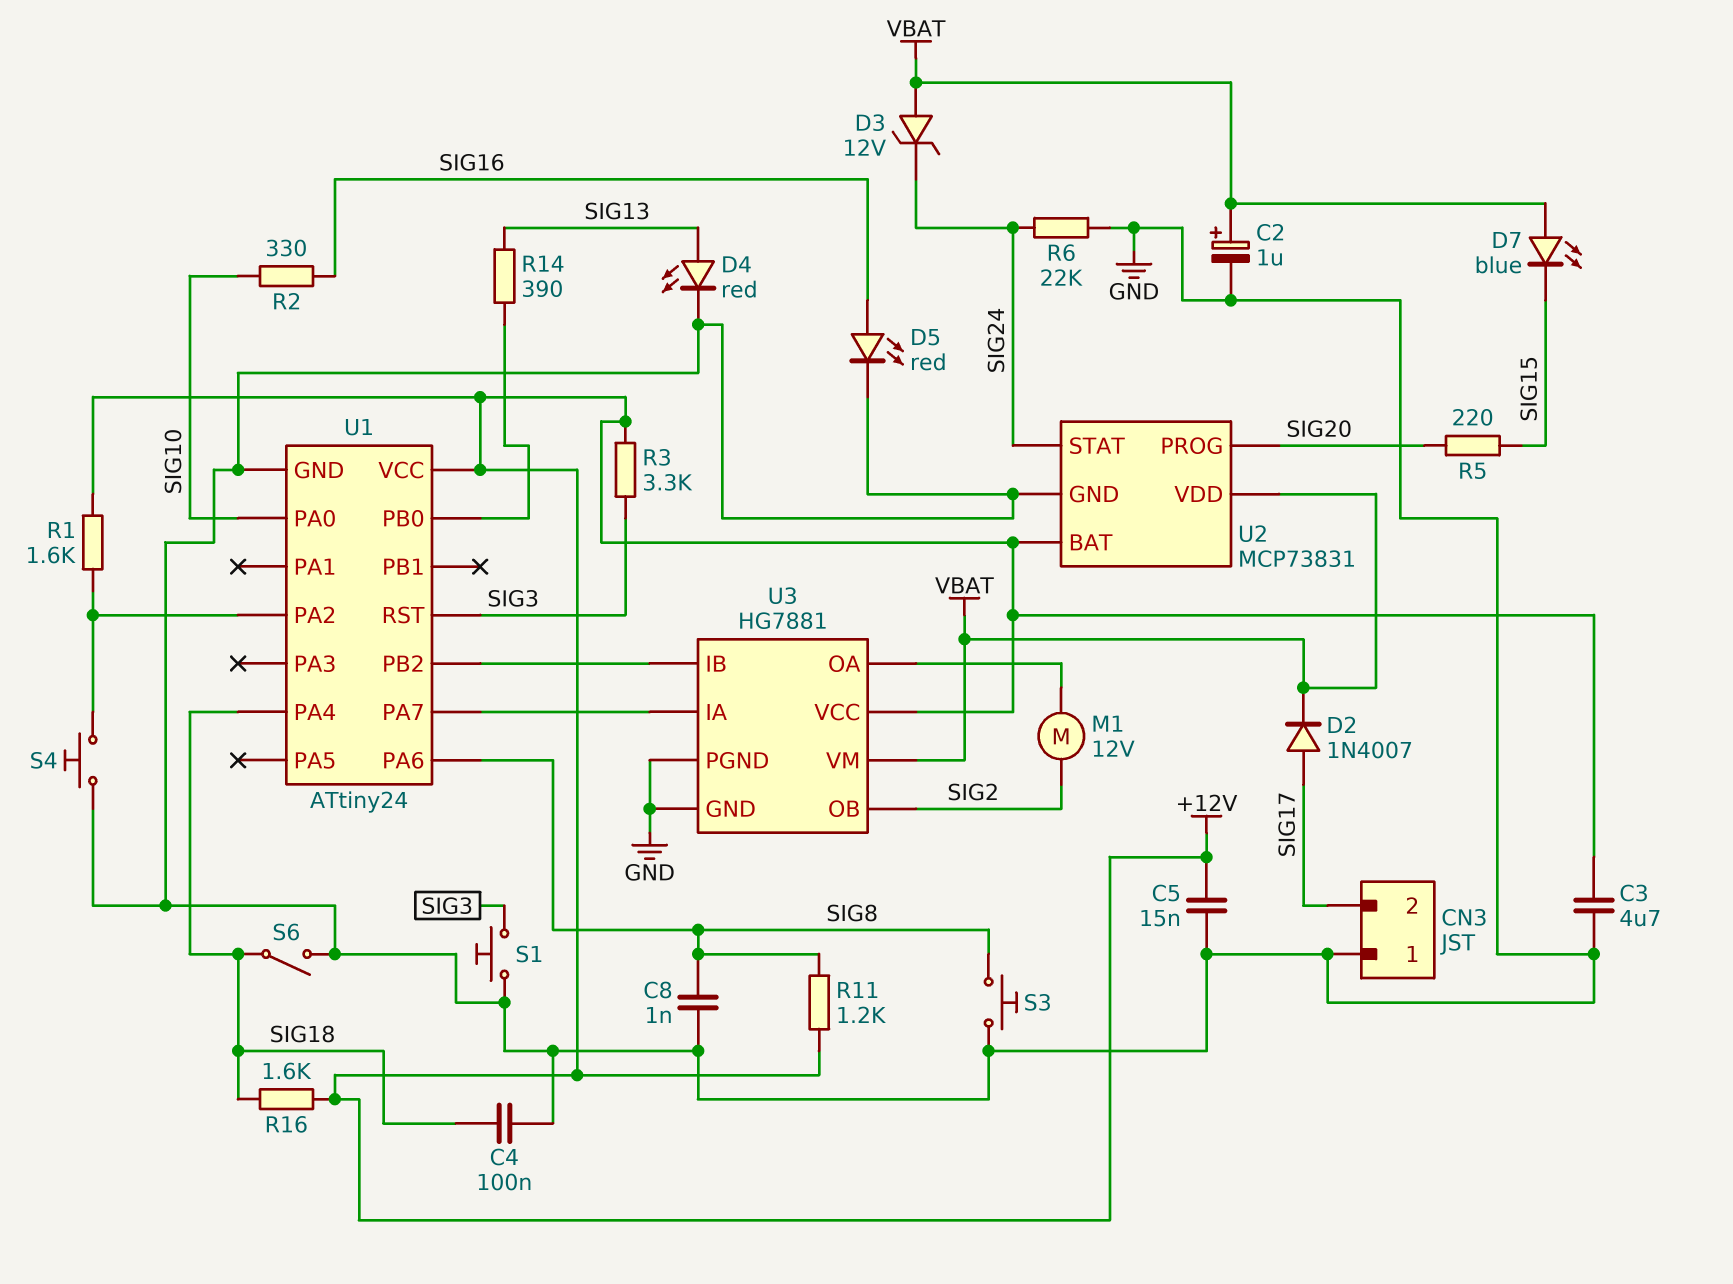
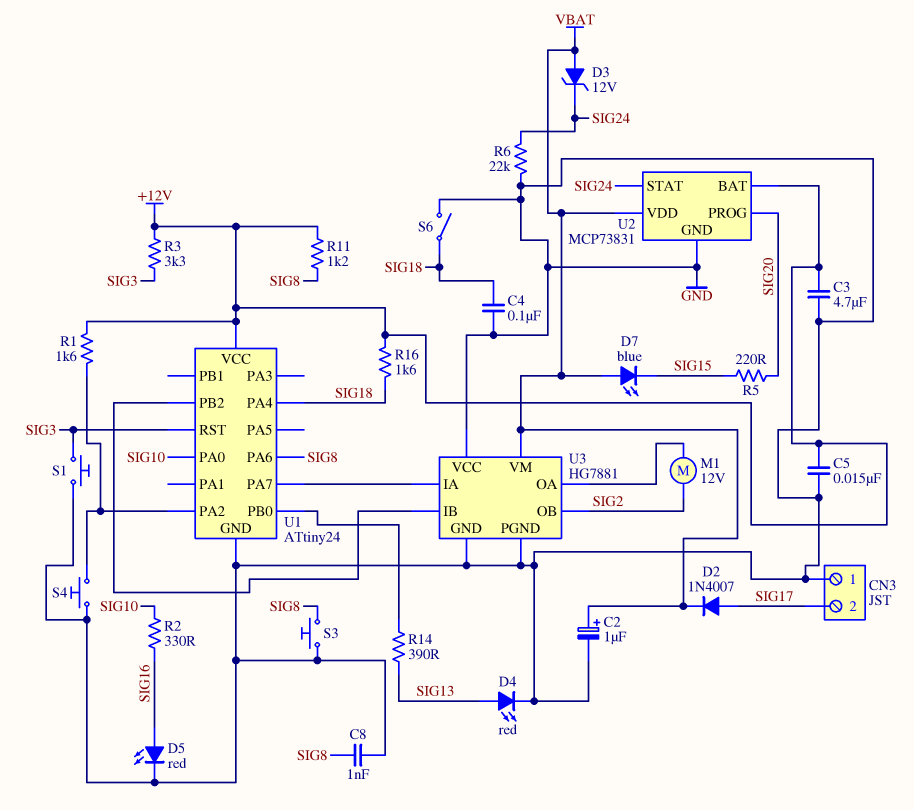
U3 pin VCC: +12V -> GND

